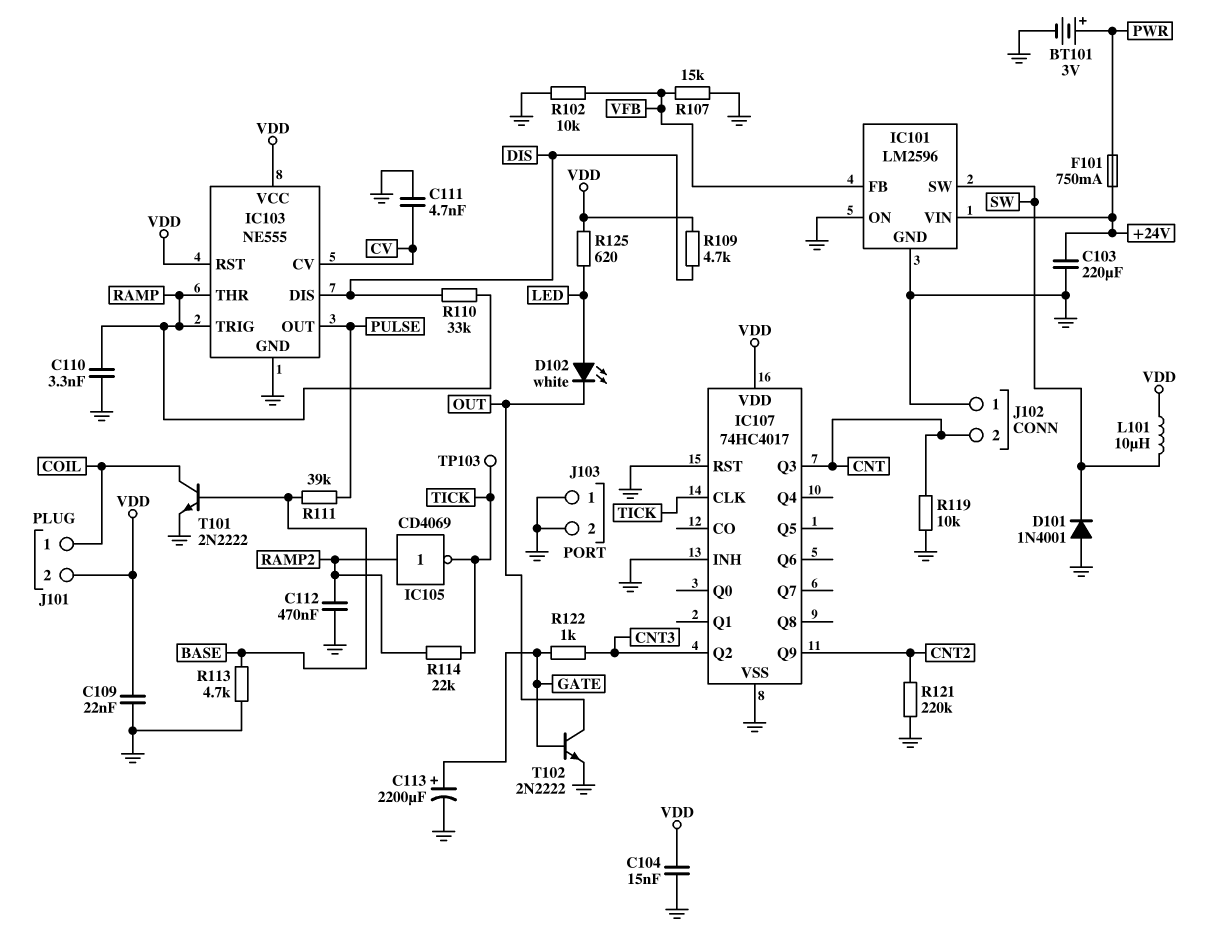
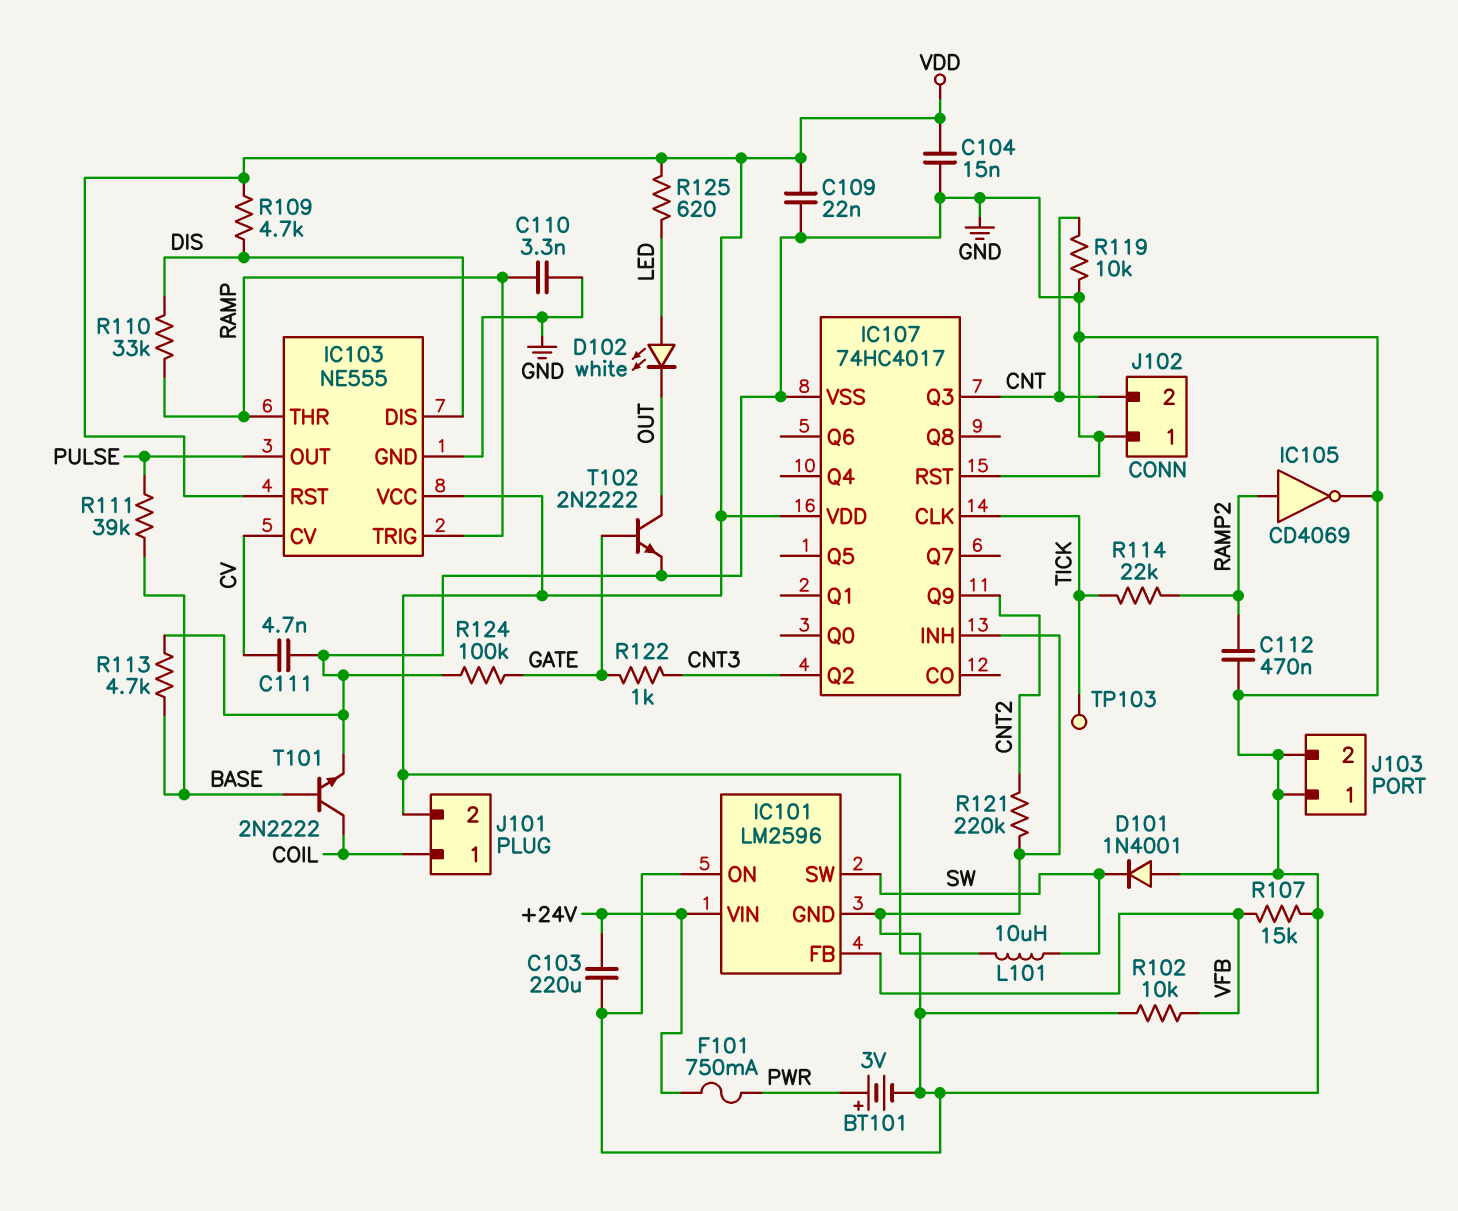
C113: 2200uF (plus GATE, minus GND) -> none
IC105: NOT CD4069 (in RAMP2, out TICK) -> NOT CD4069 (in RAMP2, out GND)
R124: none -> 100k (GATE, GND)

